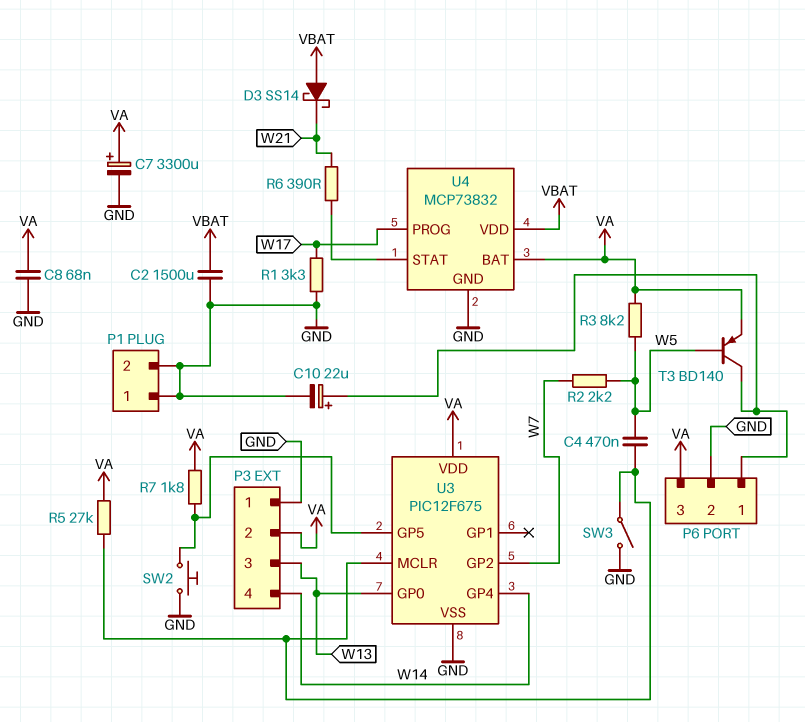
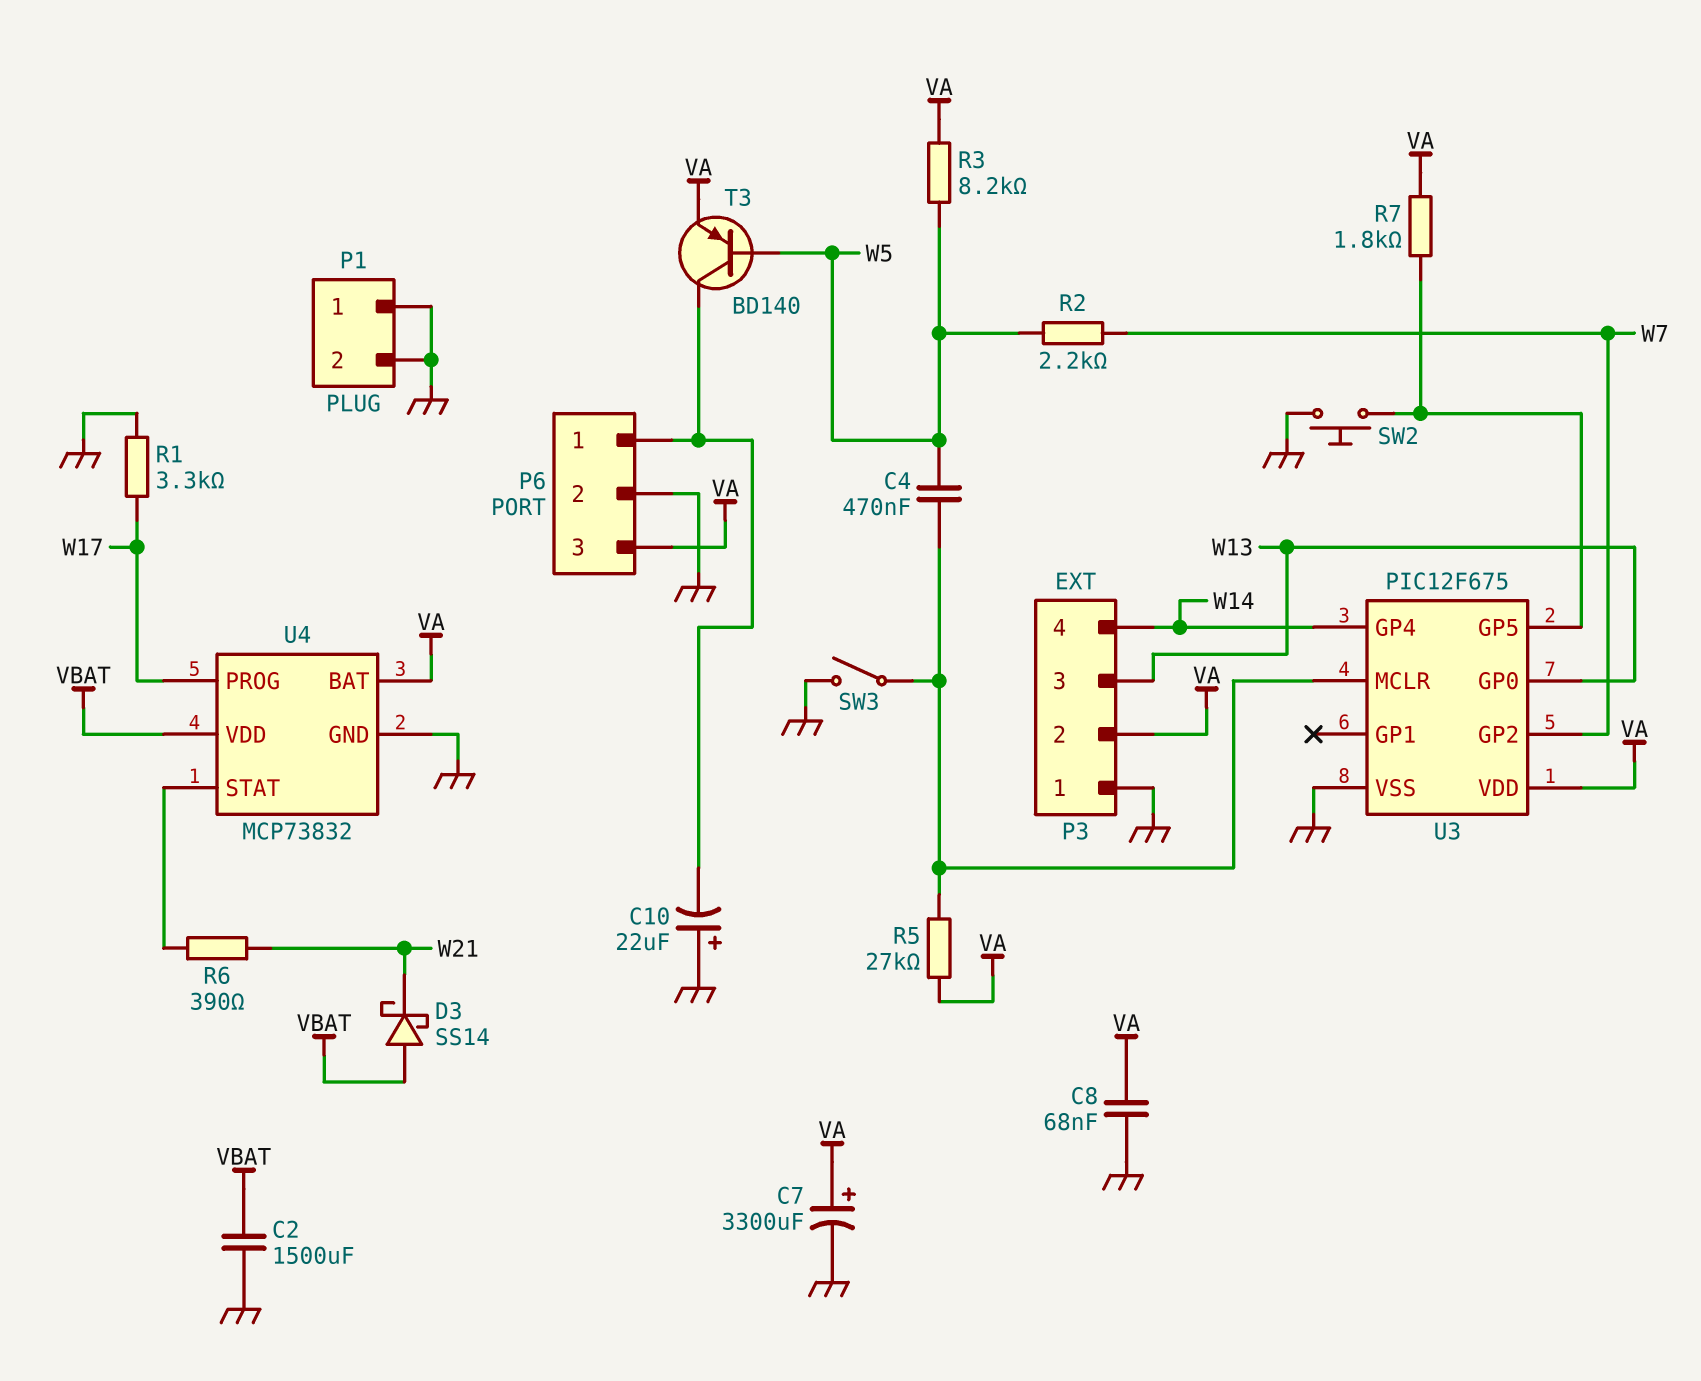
C10: 22uF (plus P6/1, minus GND) -> 22uF (plus GND, minus P6/1)

